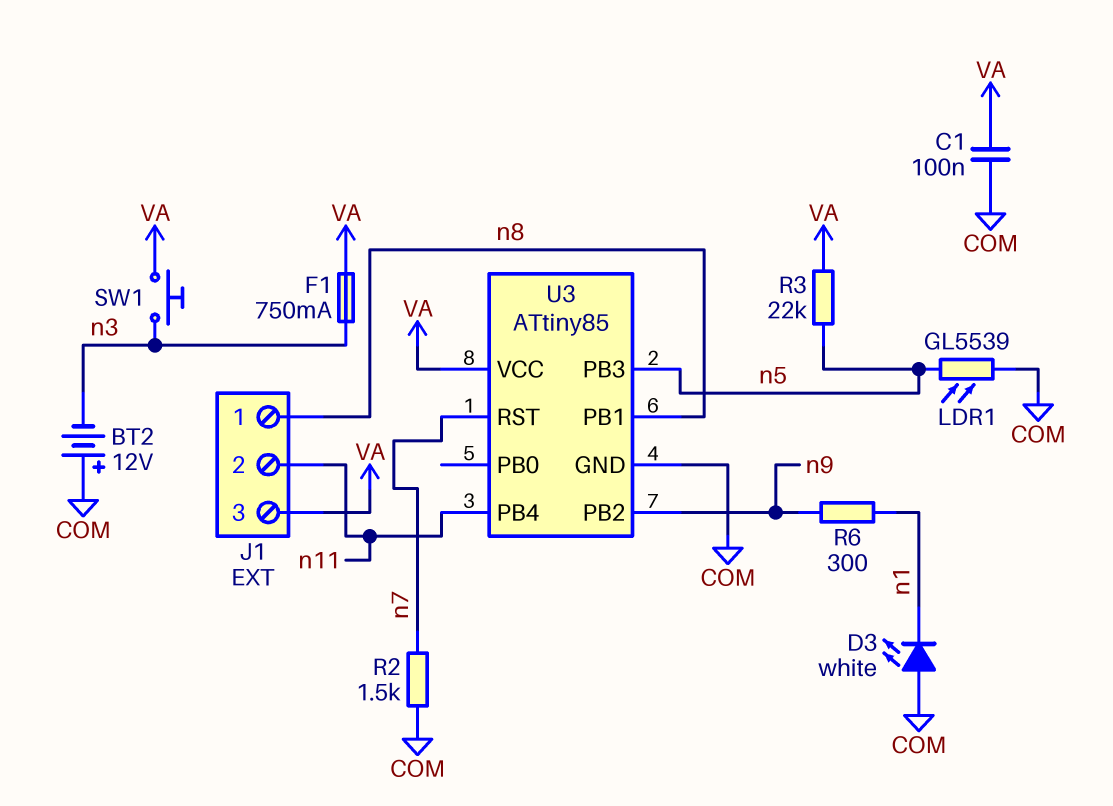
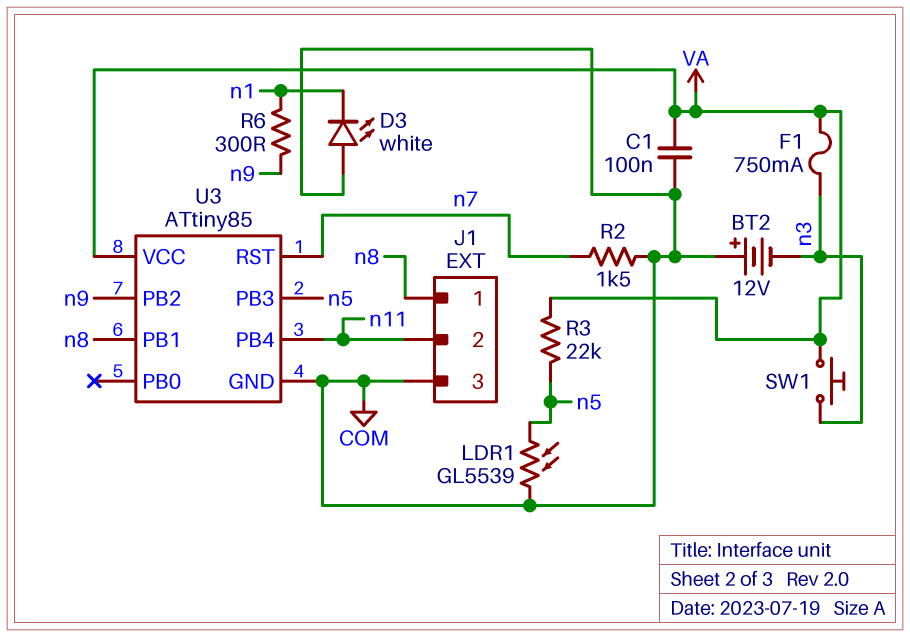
J1 pin 3: VA -> COM

